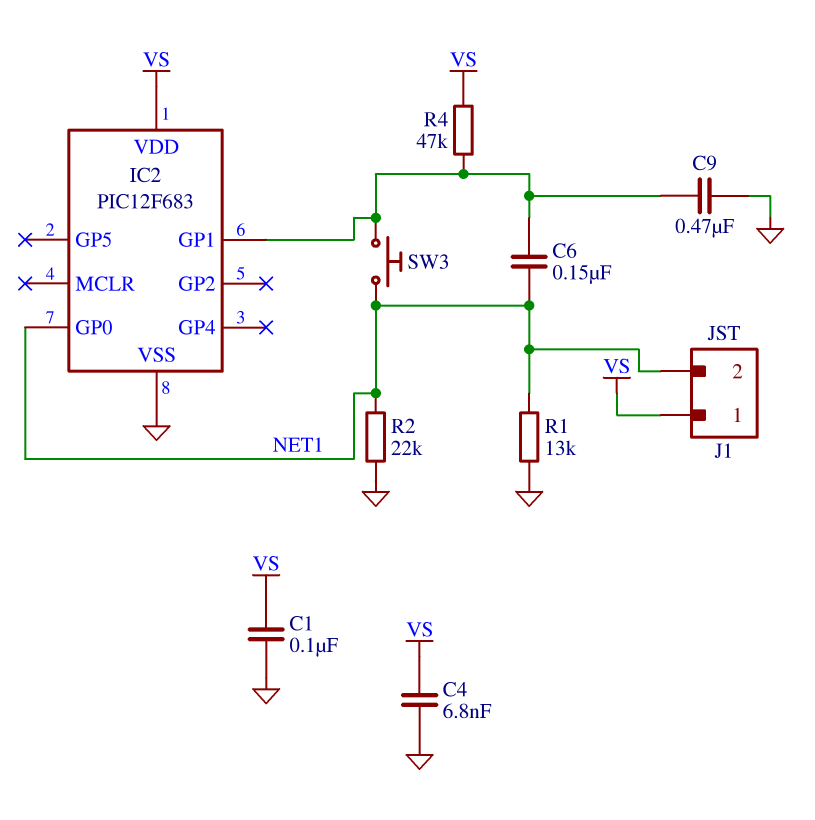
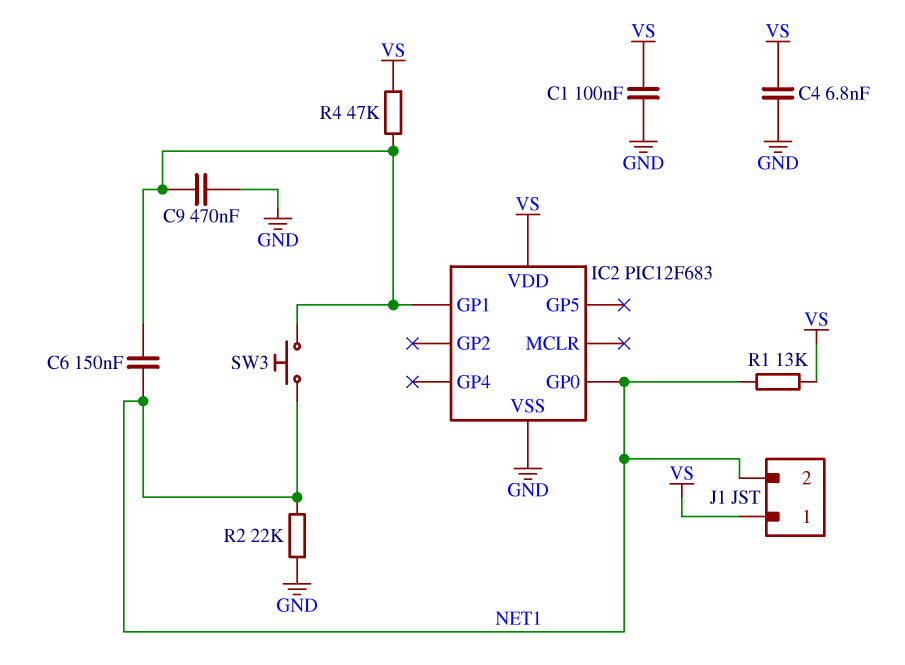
R1: 13k (GND, NET1) -> 13k (NET1, VS)

